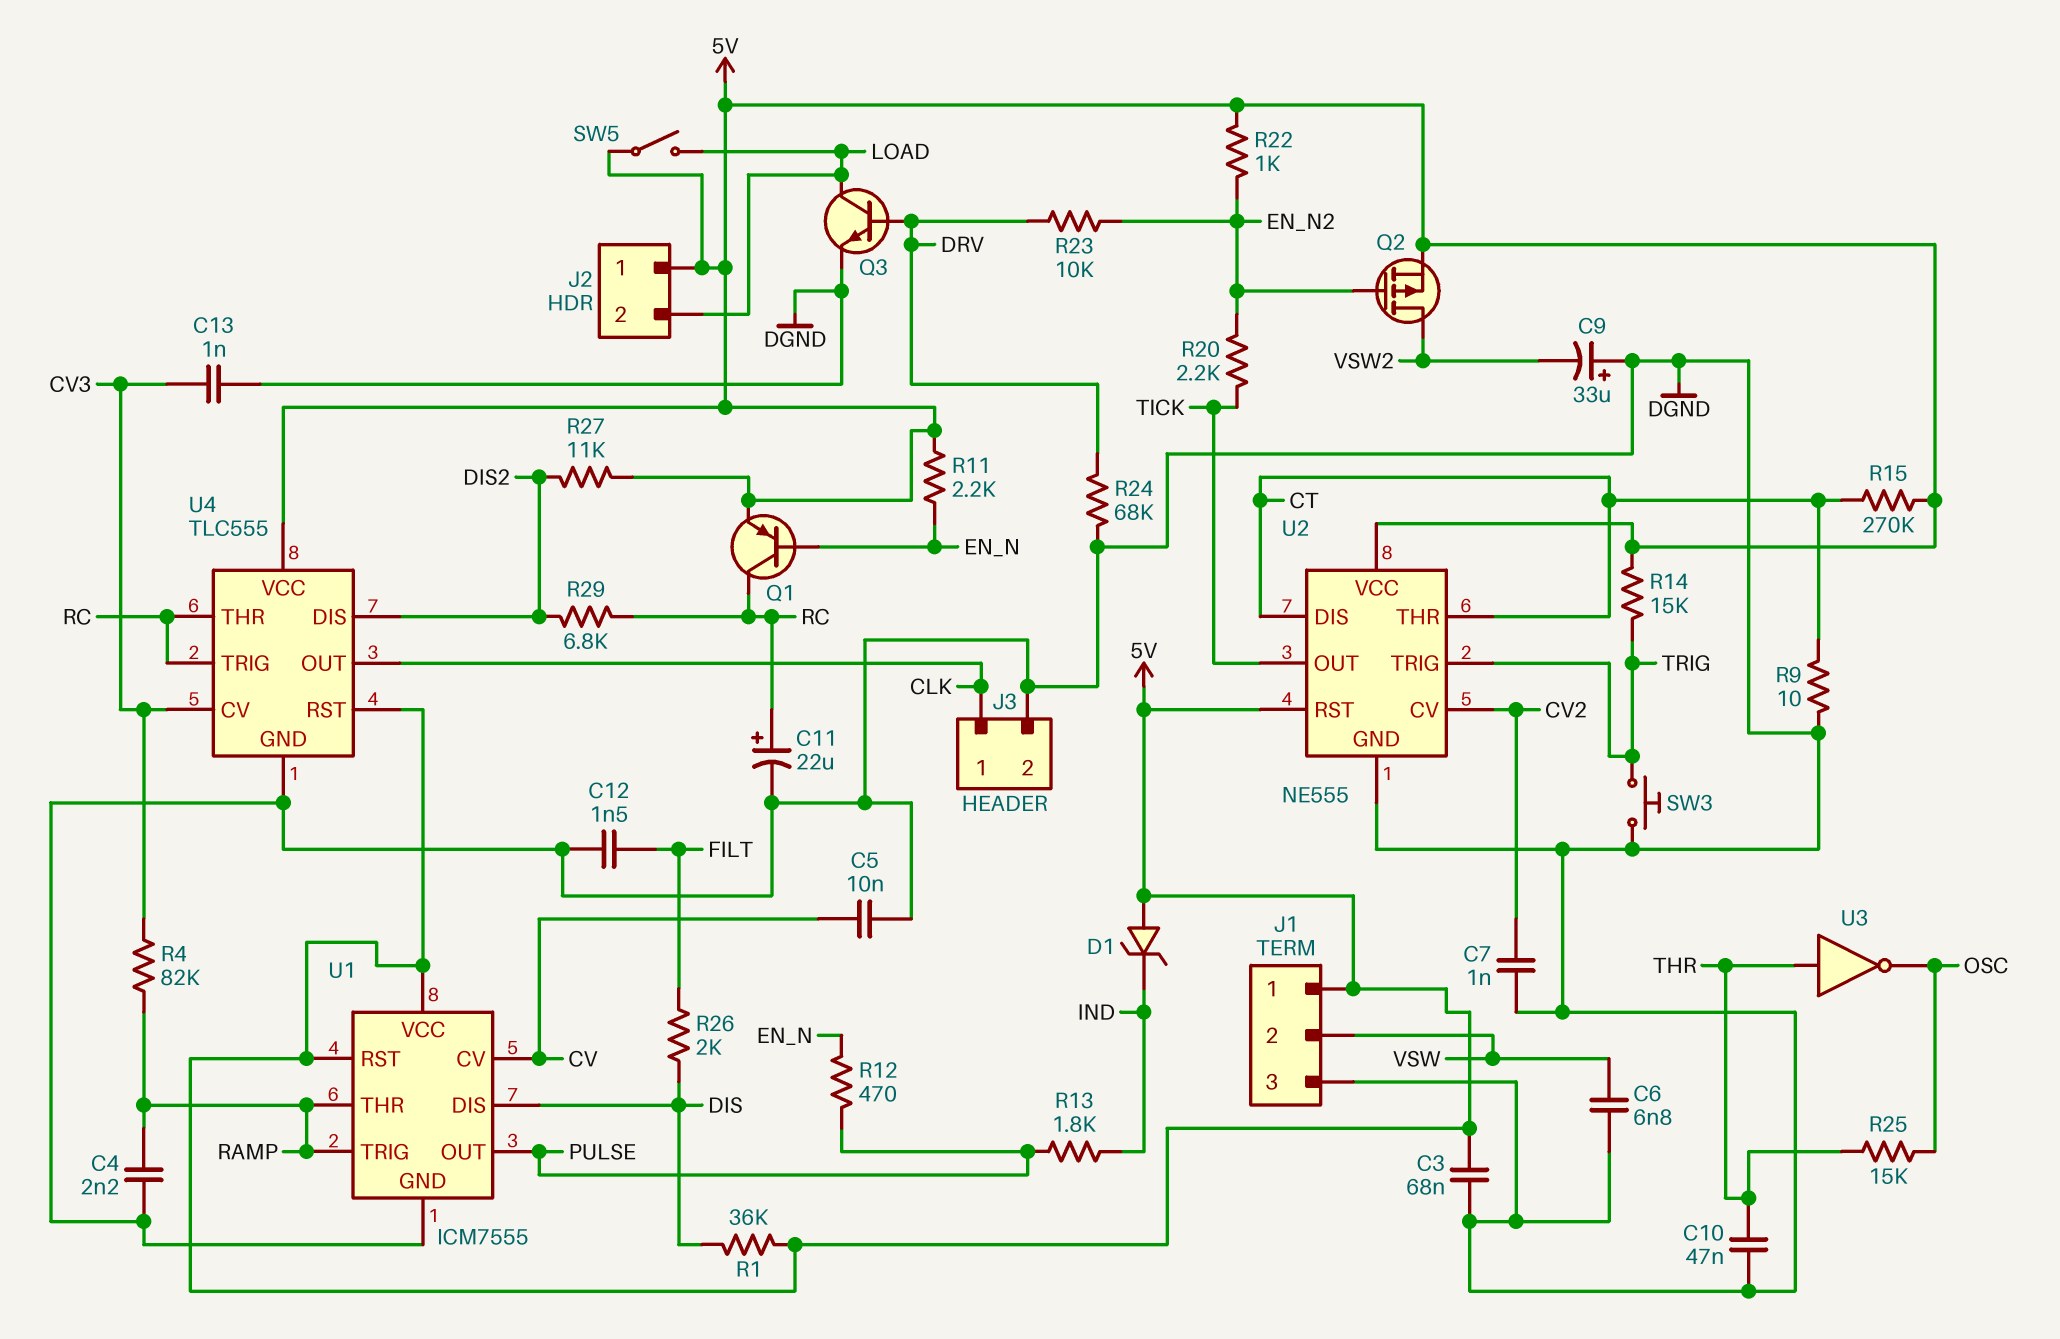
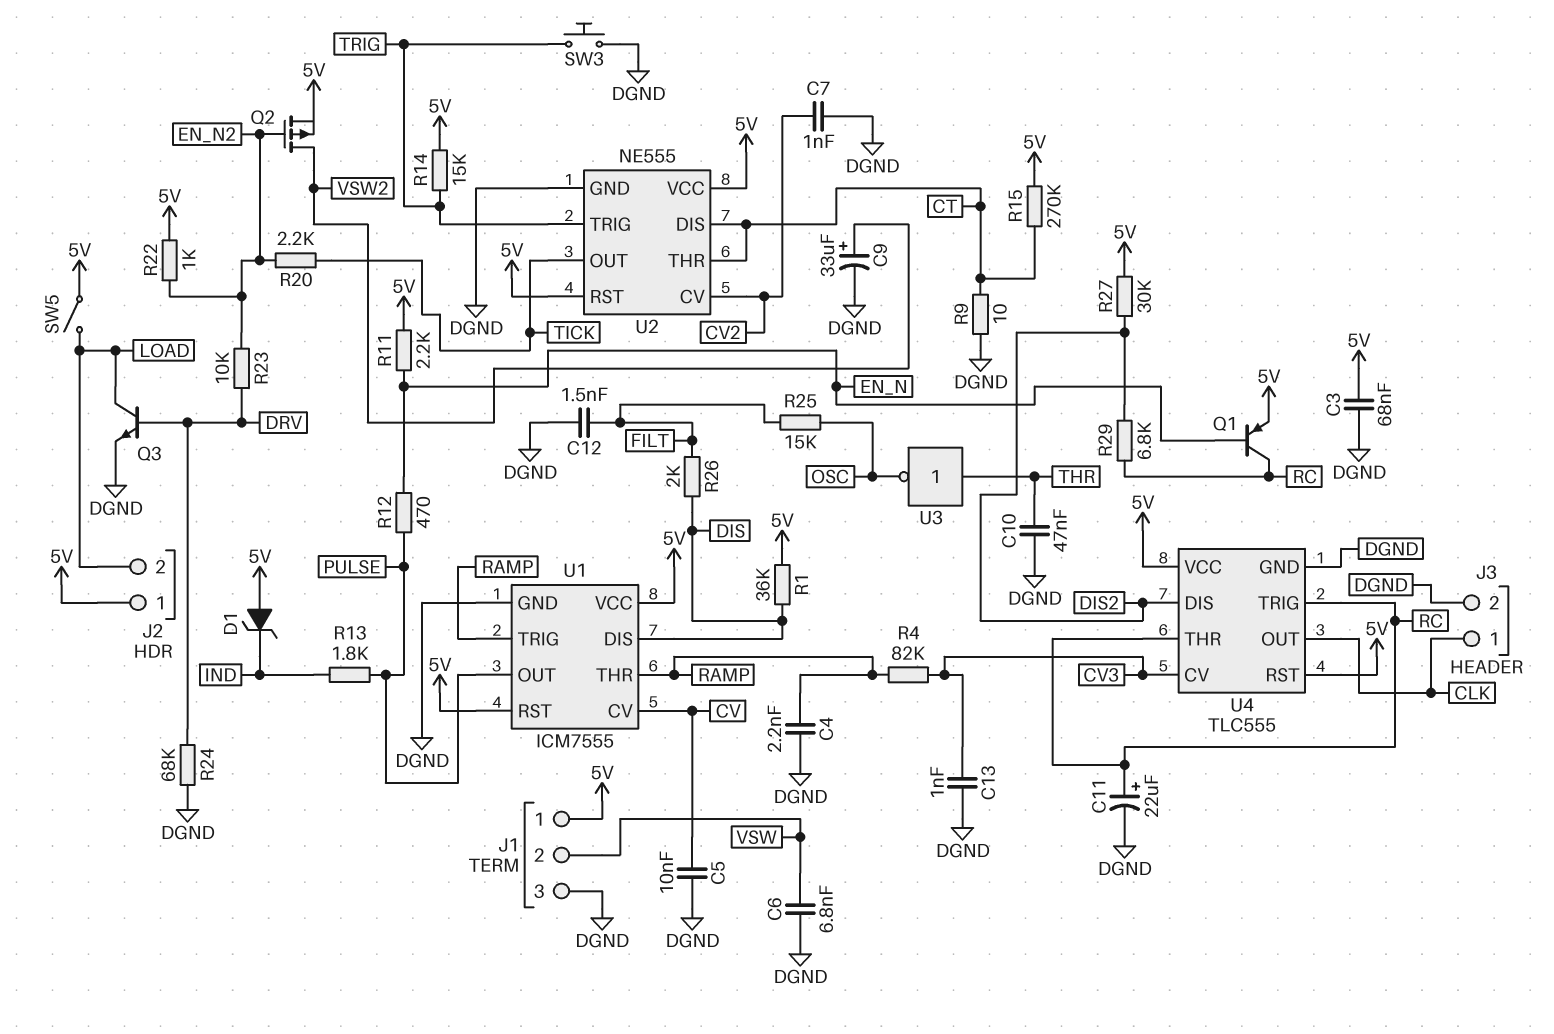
C9: 33uF (plus DGND, minus VSW2) -> 33uF (plus VSW2, minus DGND)
R25: 15k (OSC, THR) -> 15k (FILT, OSC)
R27: 11k (5V, DIS2) -> 30k (5V, DIS2)

